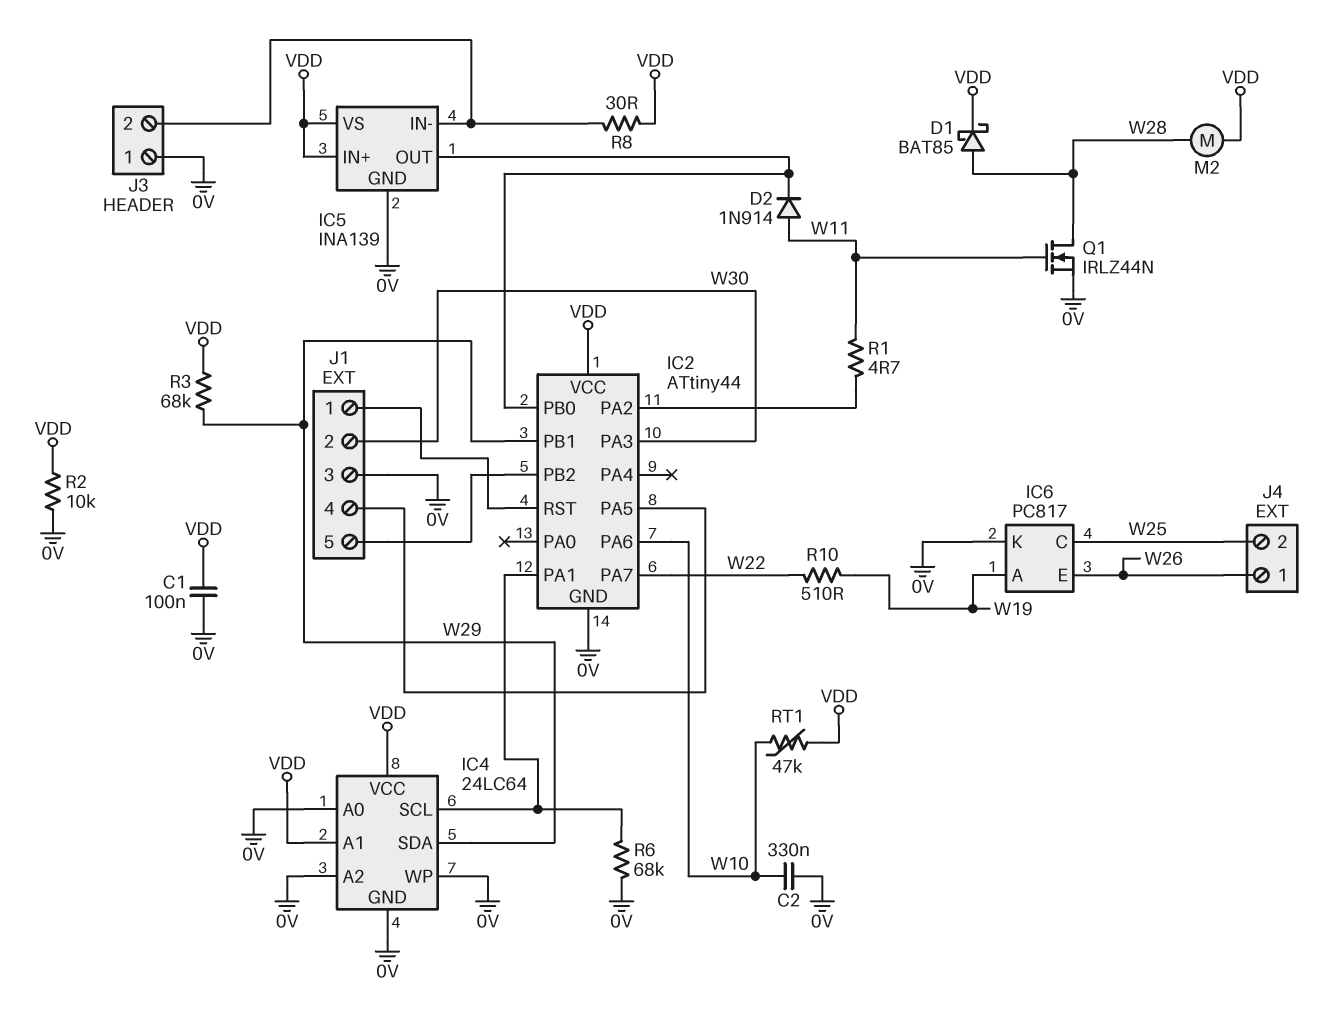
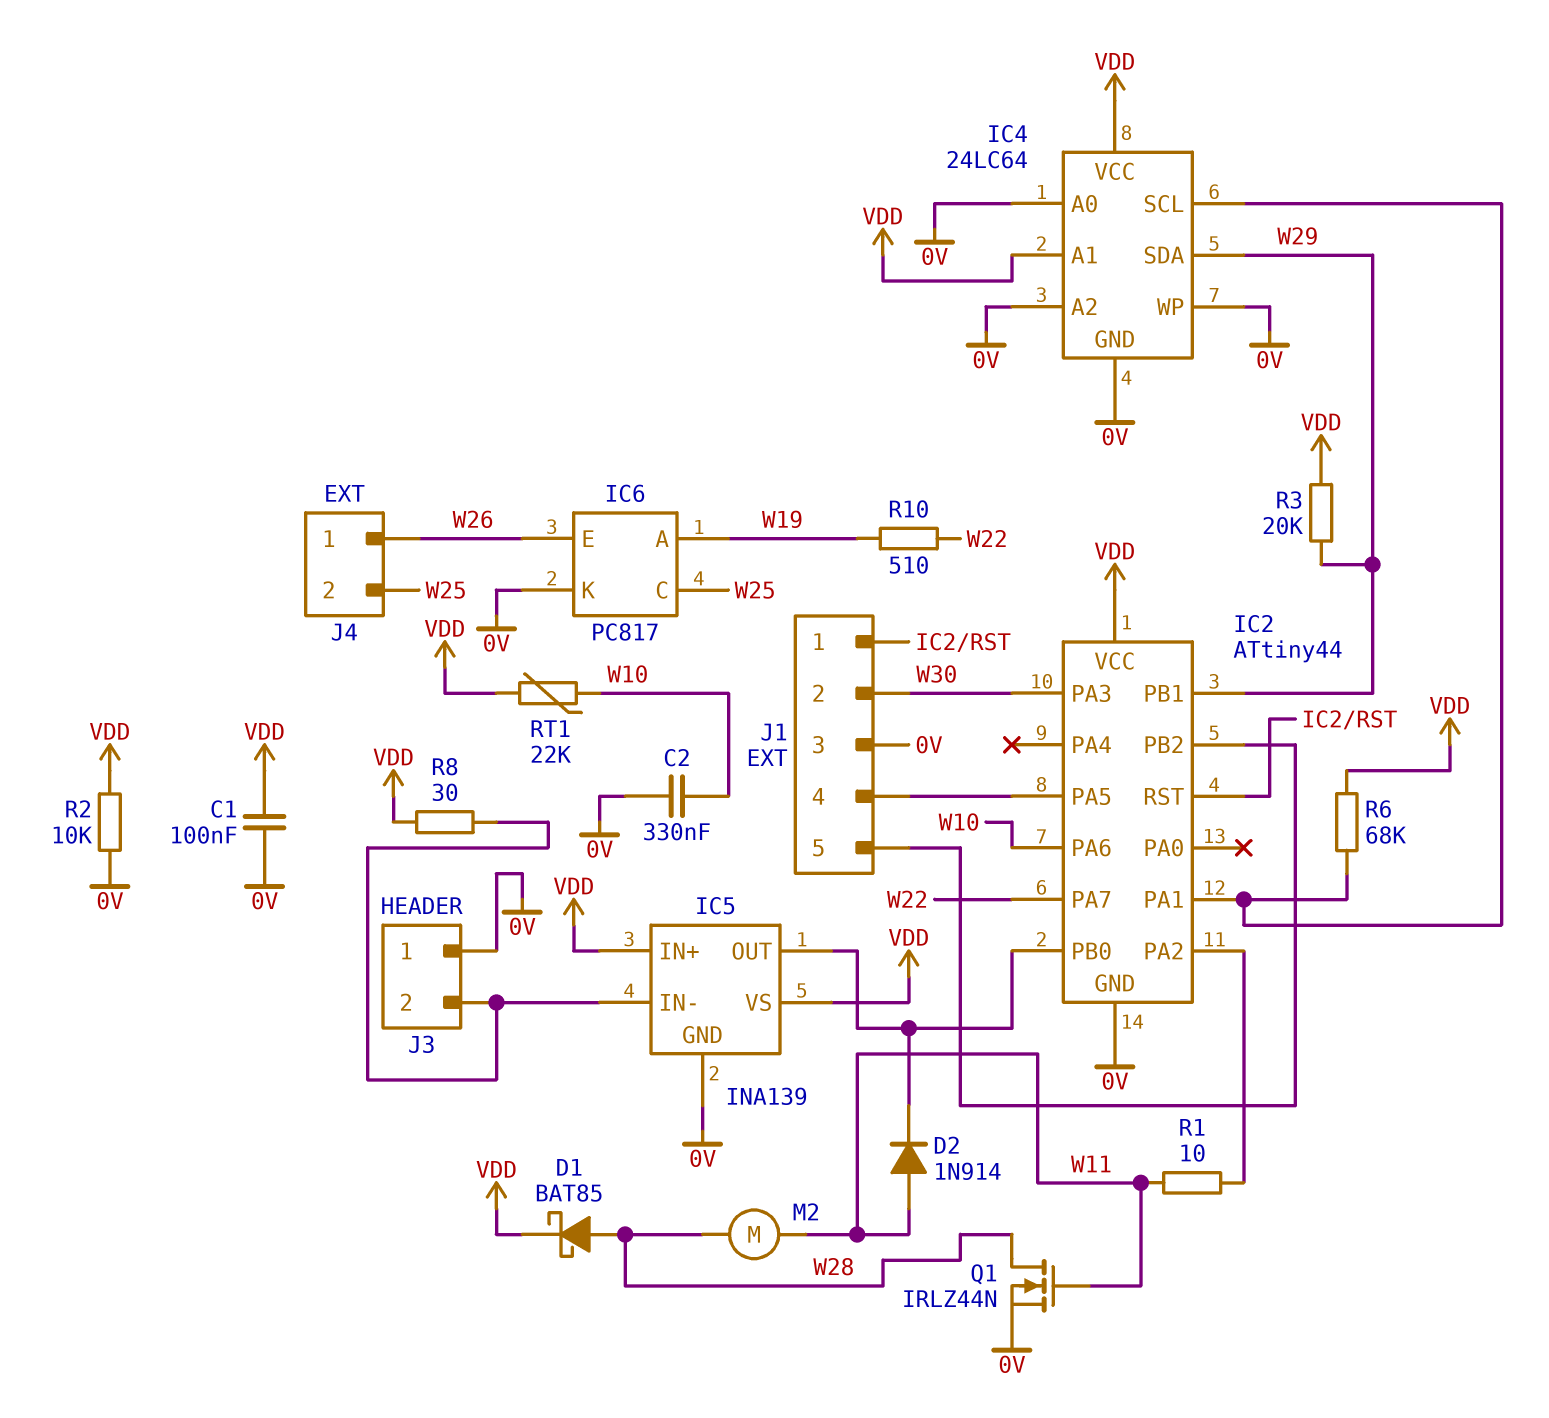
M2: motor (VDD, W28) -> motor (W11, W28)
R1: 4.7 (IC2/PA2, W11) -> 10 (IC2/PA2, W11)
R3: 68k (VDD, W29) -> 20k (VDD, W29)
R6: 68k (0V, IC2/PA1) -> 68k (IC2/PA1, VDD)
RT1: 47k (VDD, W10) -> 22k (VDD, W10)

